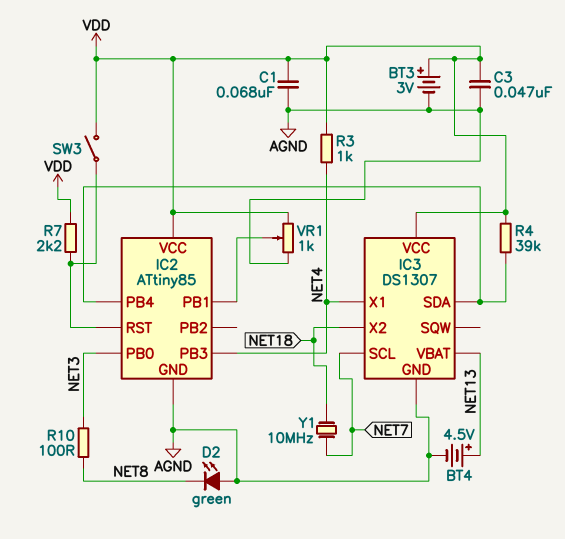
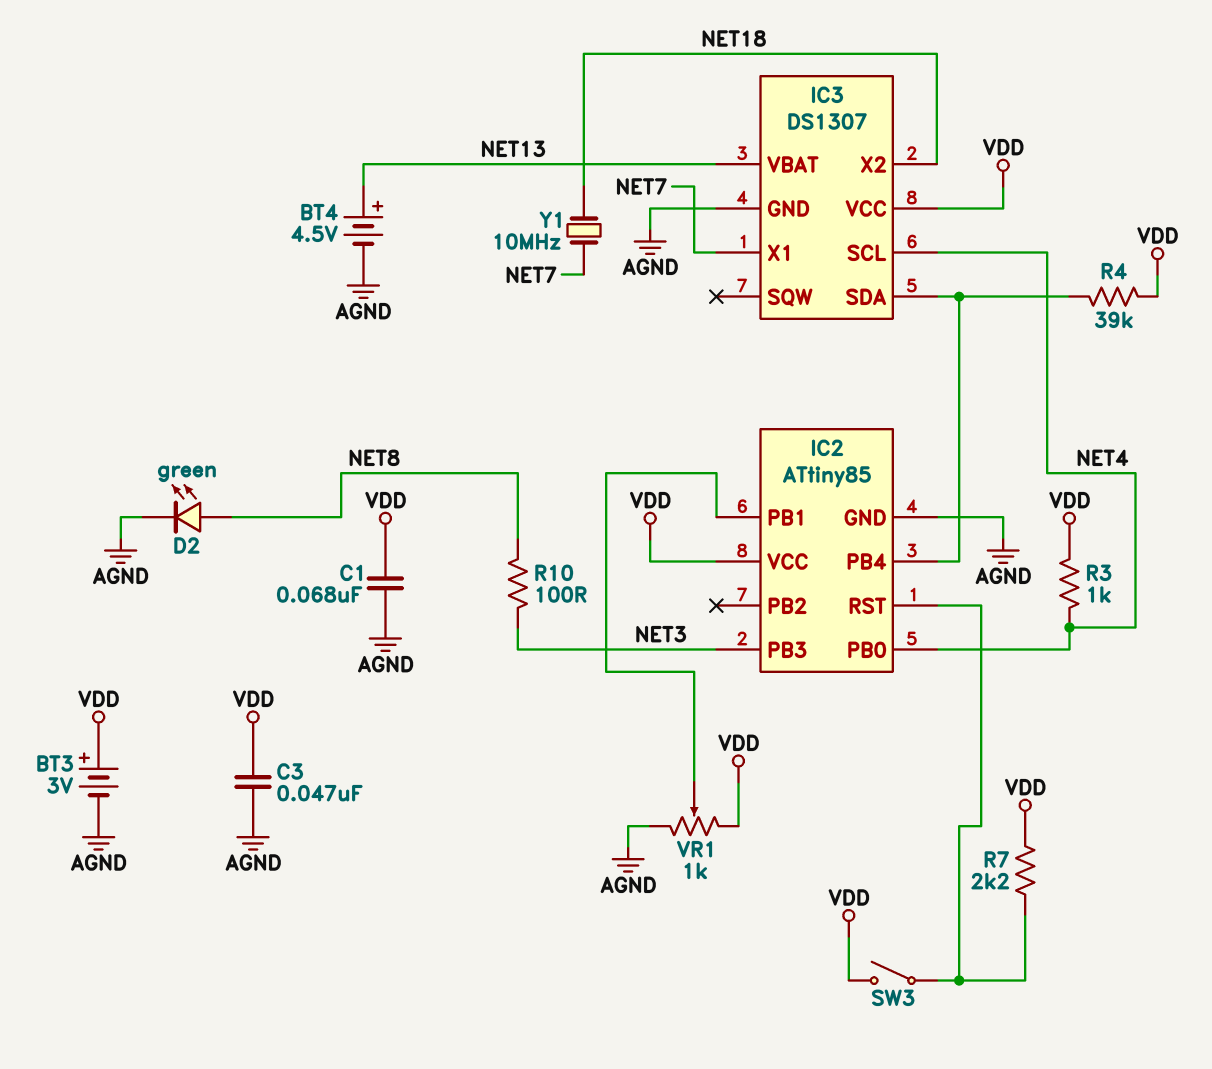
D2: LED green (A AGND, K NET8) -> LED green (A NET8, K AGND)
IC2 pin PB0: NET3 -> NET4
IC2 pin PB3: NET4 -> NET3
IC3 pin SCL: NET7 -> NET4
IC3 pin X1: NET4 -> NET7

